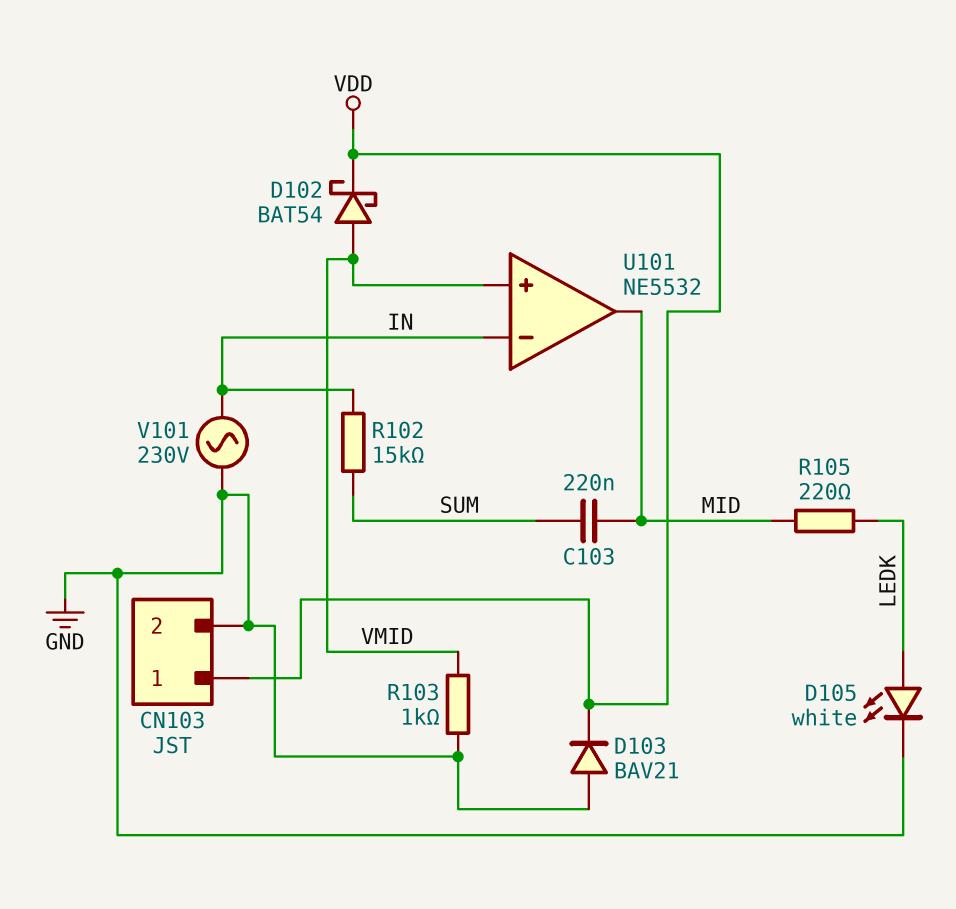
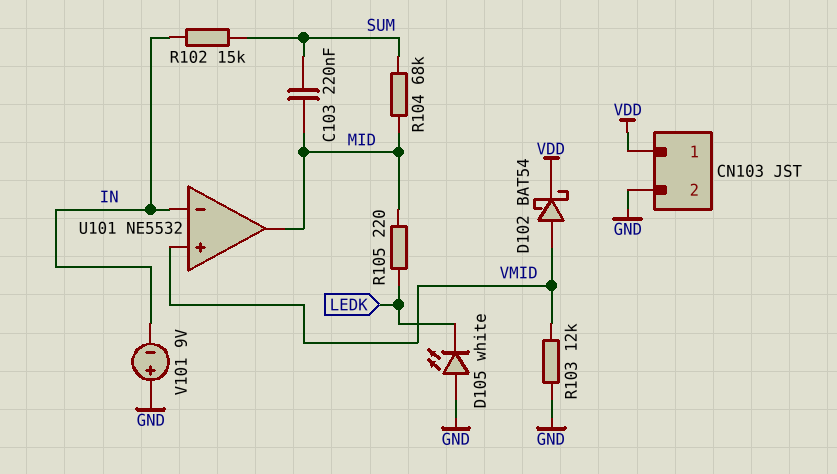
D103: diode BAV21 (A GND, K VDD) -> none
D105: LED white (A LEDK, K GND) -> LED white (A GND, K LEDK)
R103: 1k (GND, VMID) -> 12k (GND, VMID)
R104: none -> 68k (MID, SUM)
V101: AC 230V (GND, IN) -> 9V (plus GND, minus IN)

